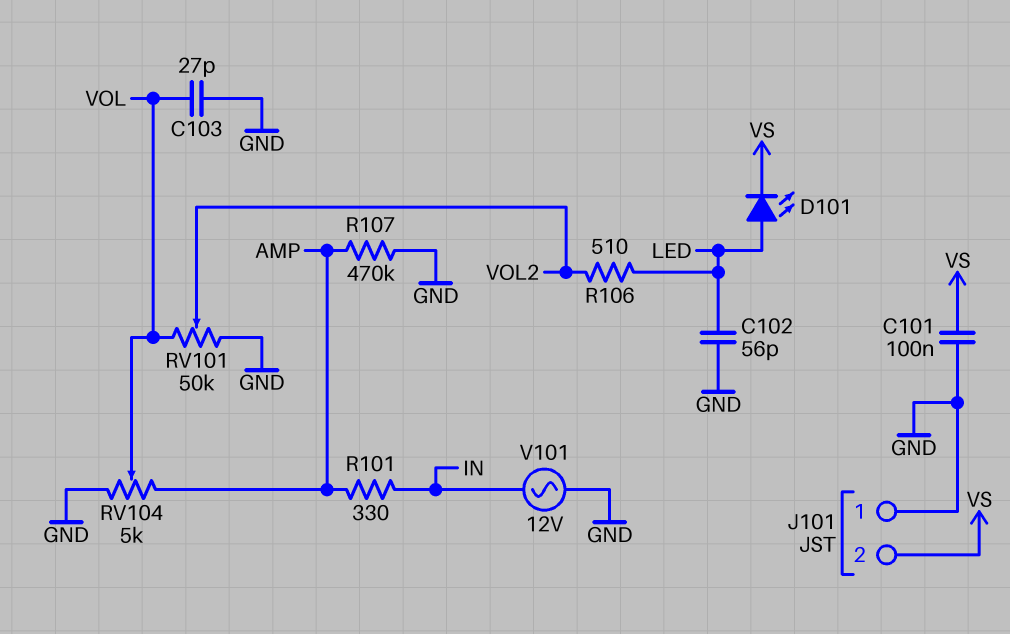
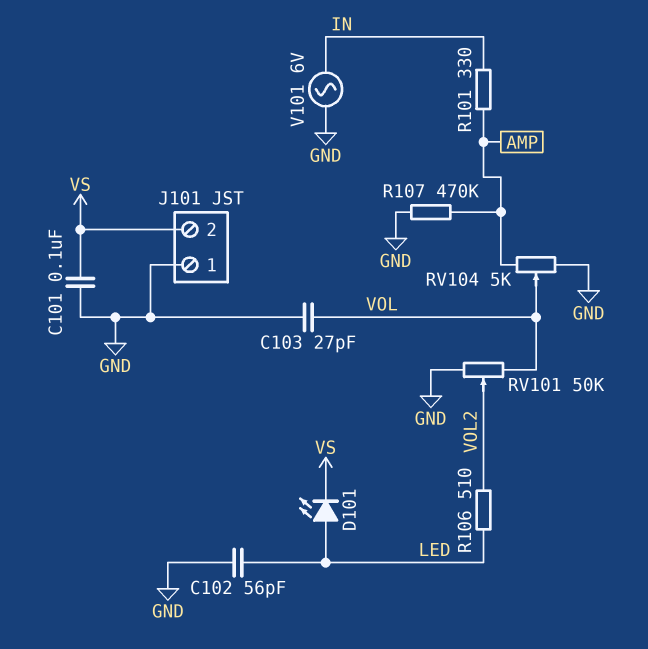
V101: AC 12V (GND, IN) -> AC 6V (GND, IN)

